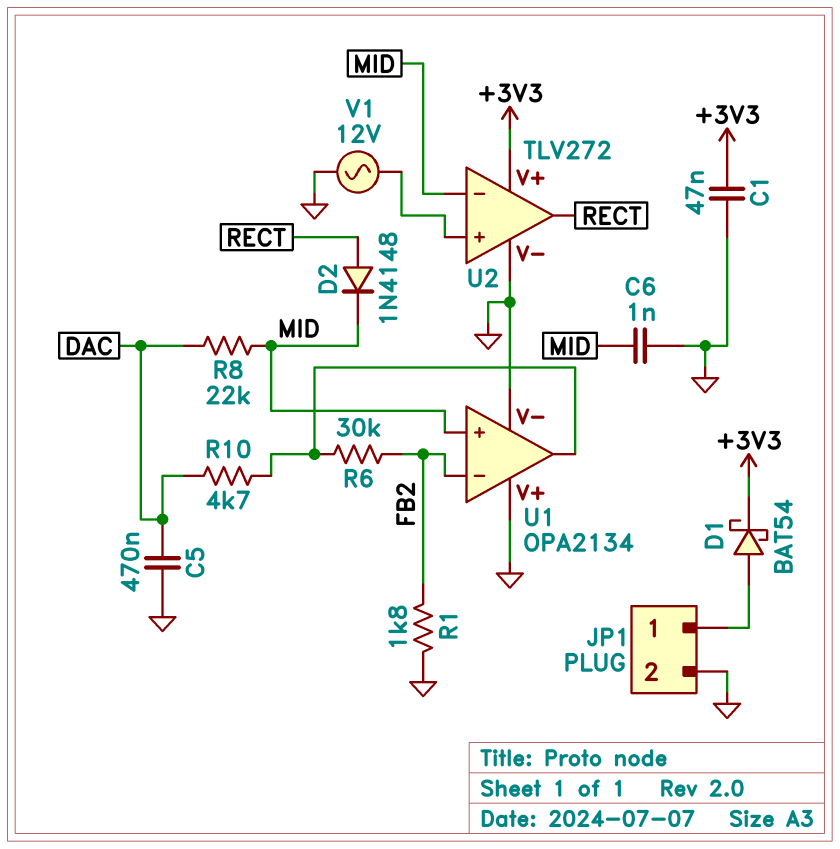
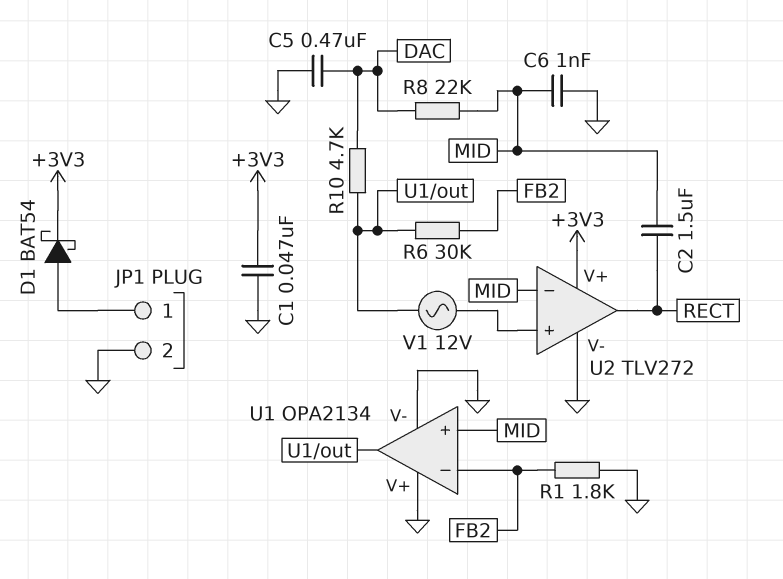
C2: none -> 1.5uF (MID, RECT)
D2: diode 1N4148 (A RECT, K MID) -> none
V1: AC 12V (GND, U2/in+) -> AC 12V (U1/out, U2/in+)

